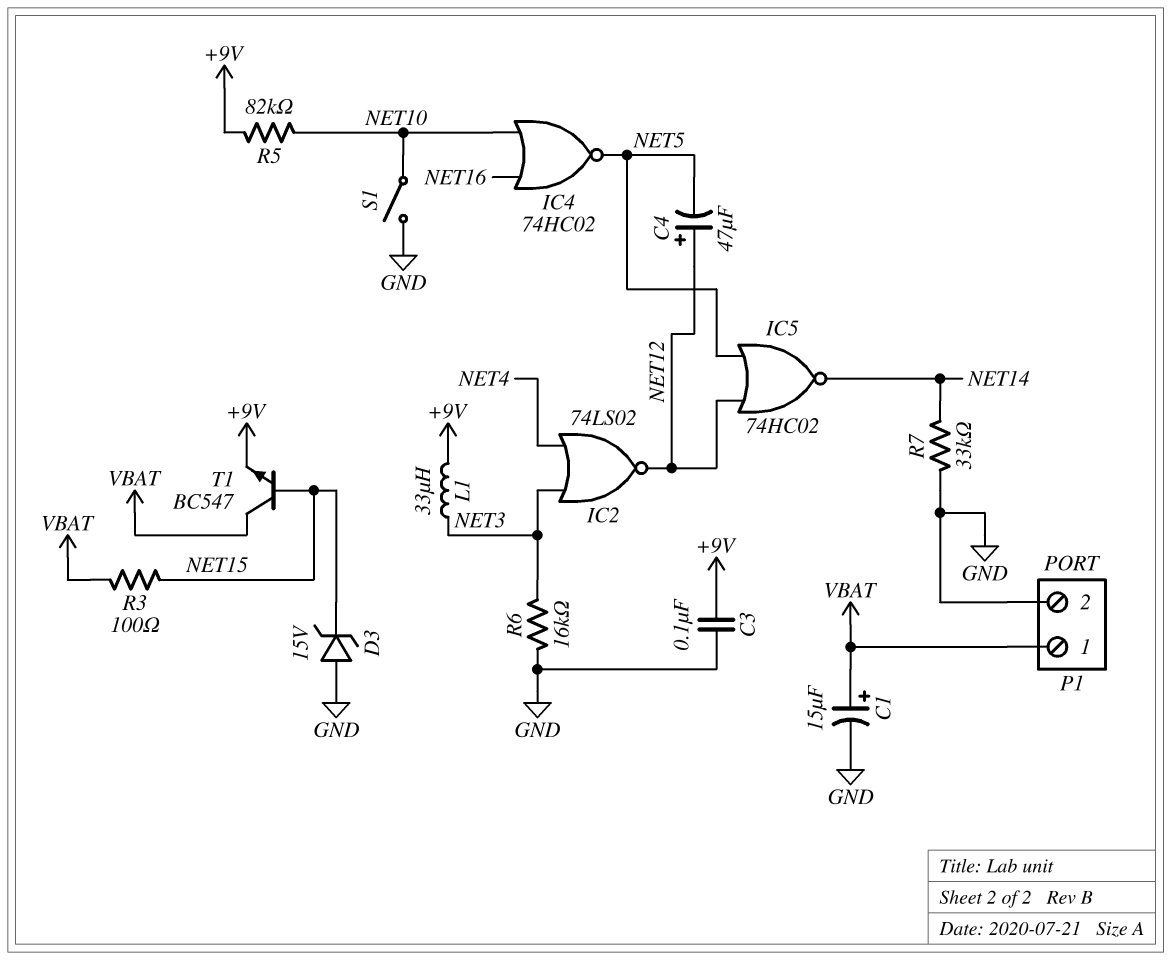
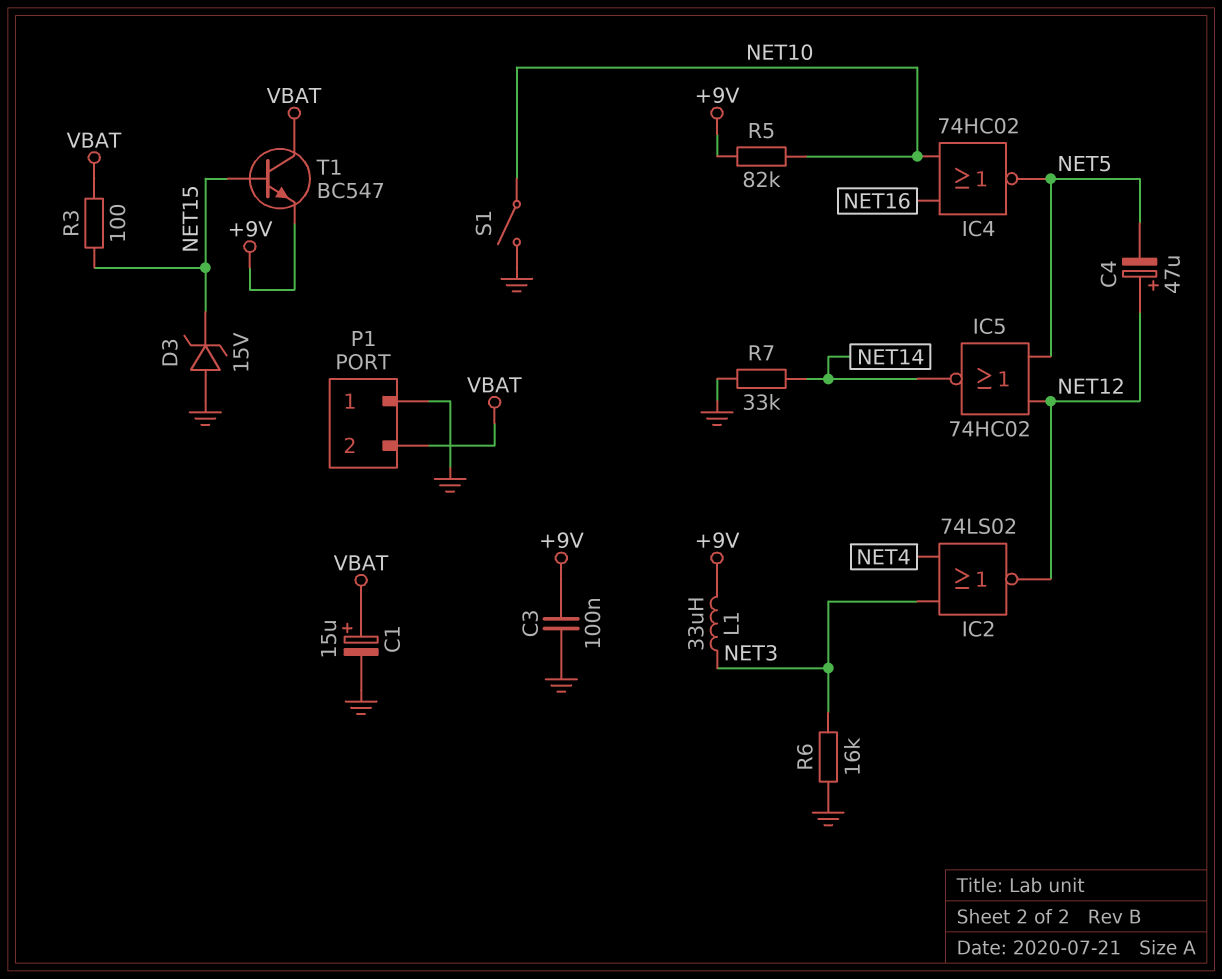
P1 pin 1: VBAT -> GND
P1 pin 2: GND -> VBAT

